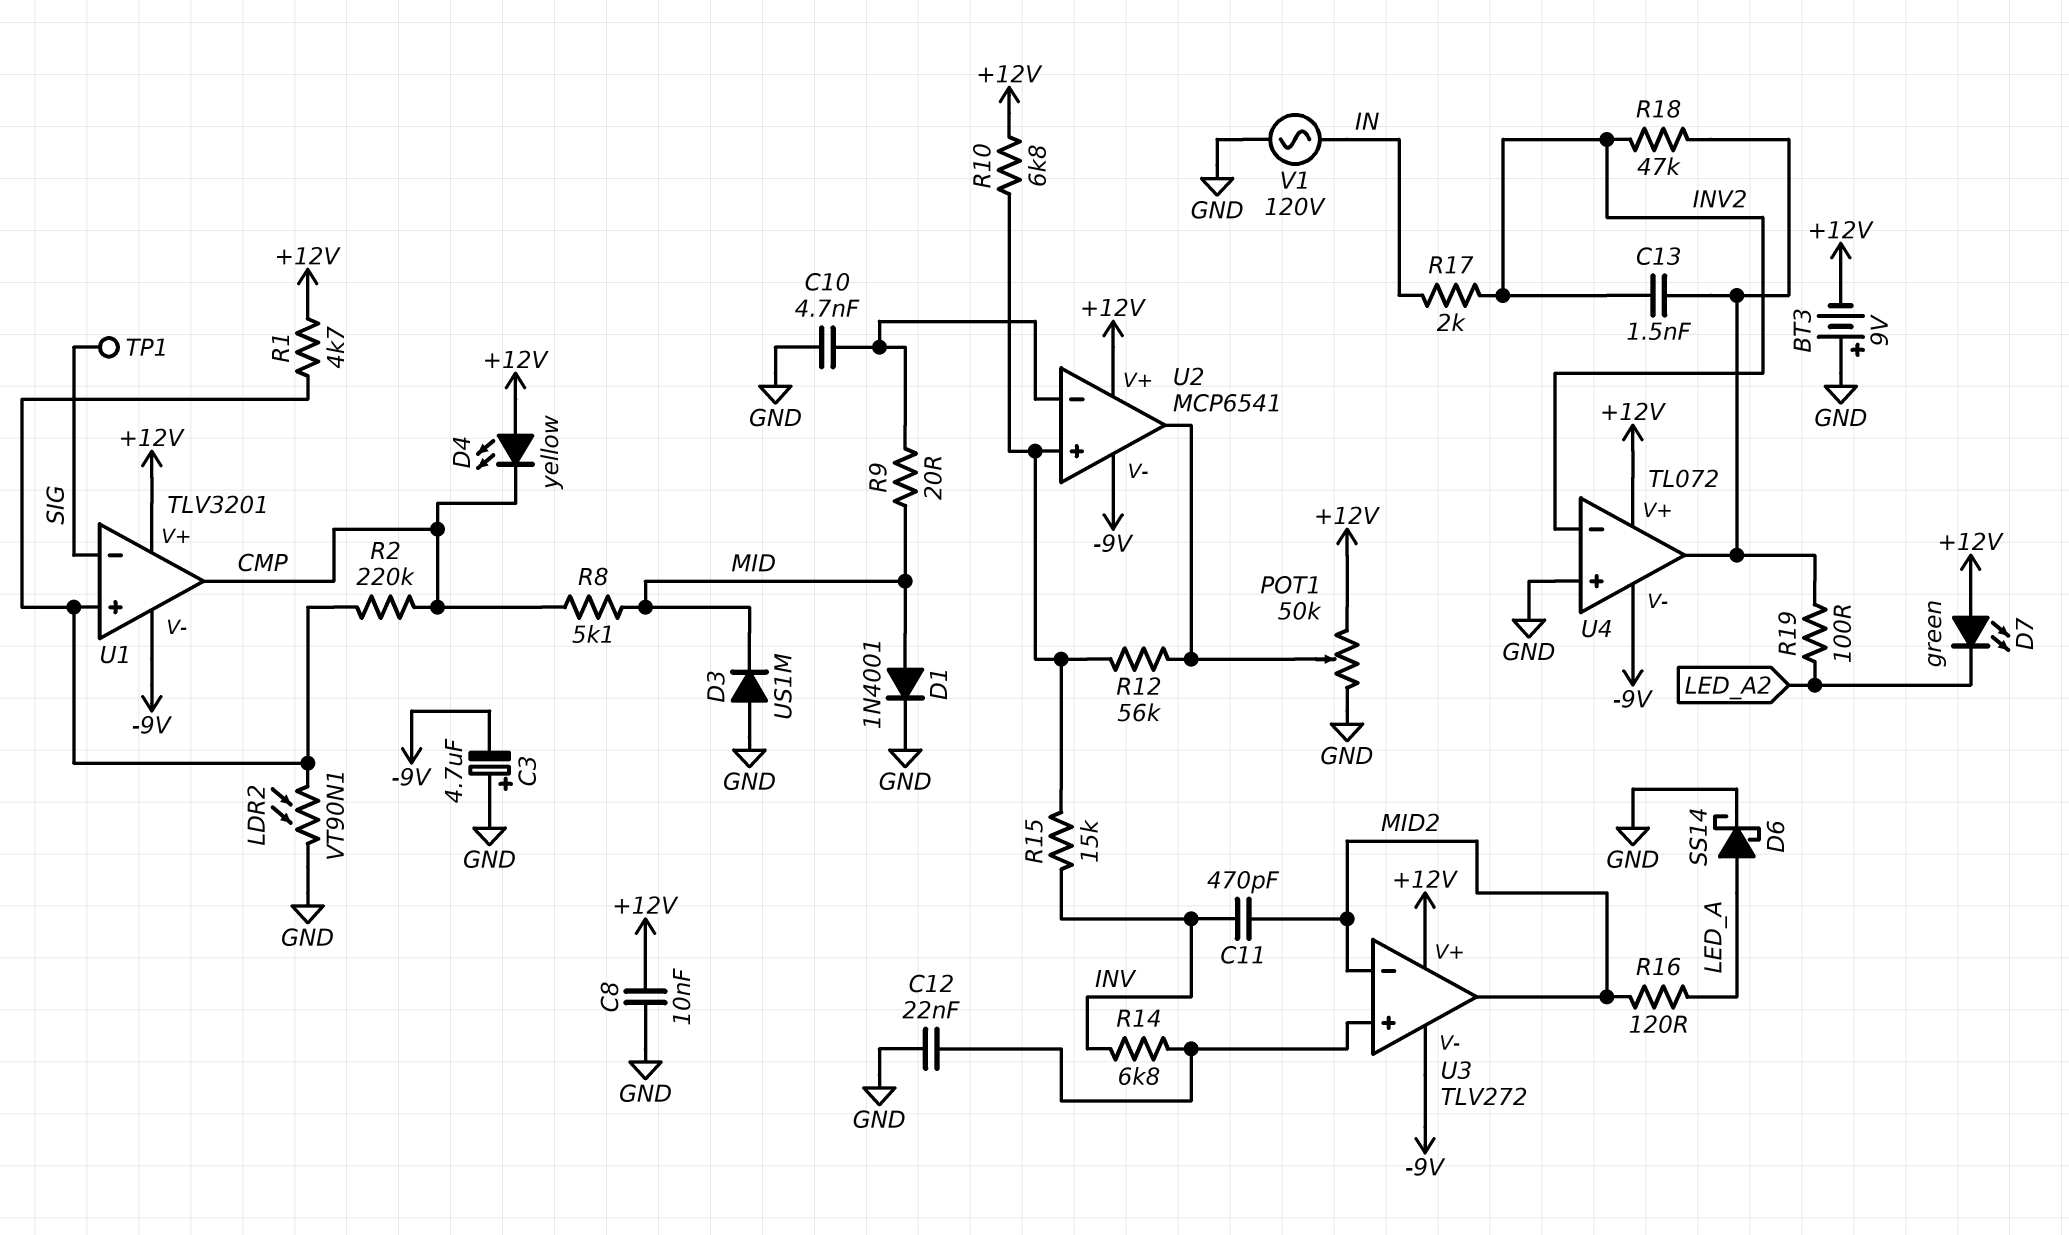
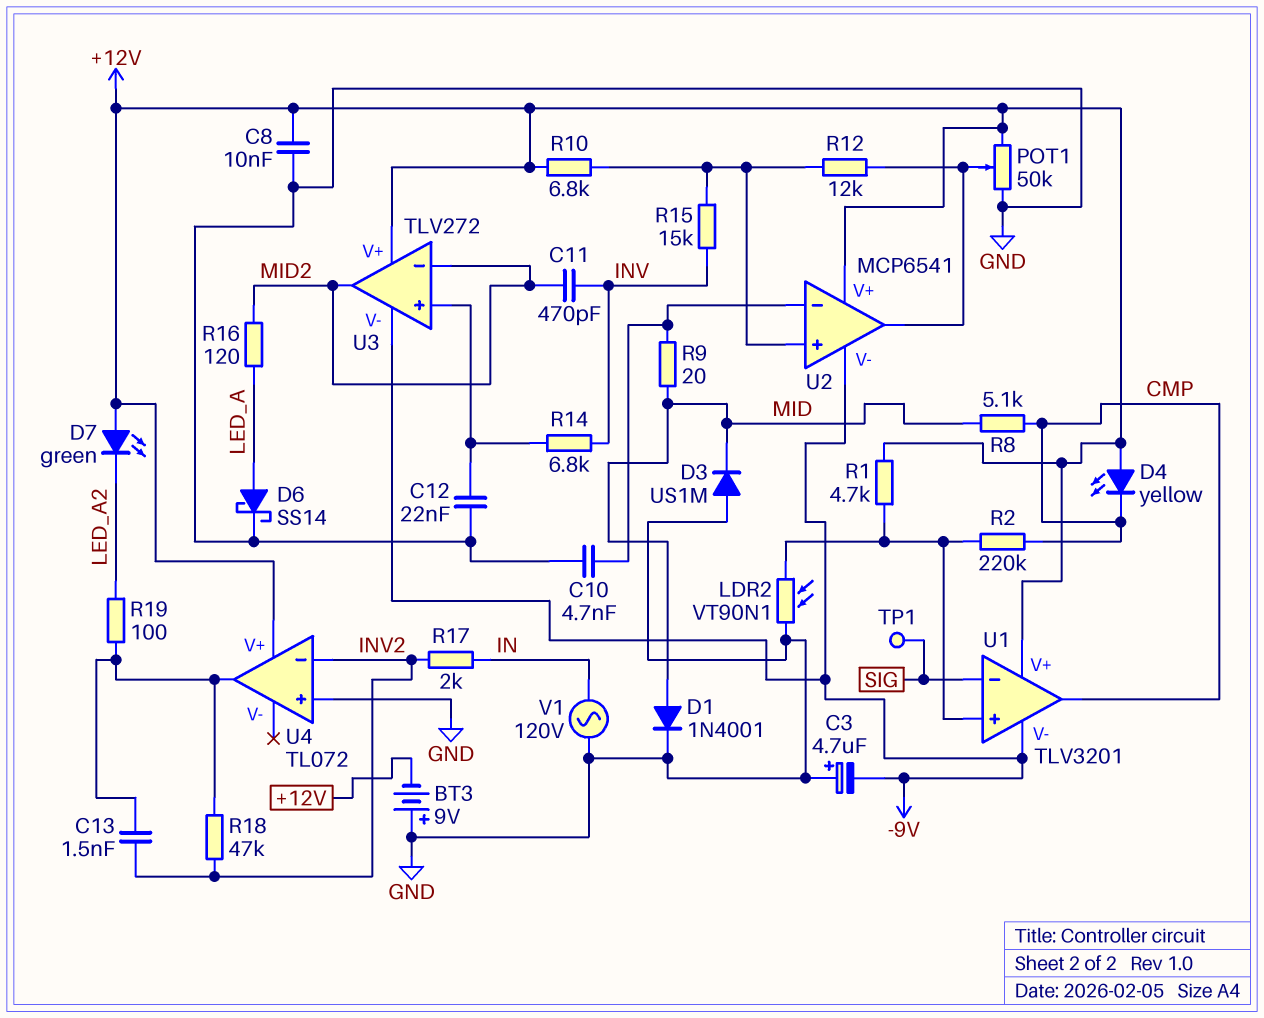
R12: 56k (U2/in+, U2/out) -> 12k (U2/in+, U2/out)
U4 pin V-: -9V -> none

